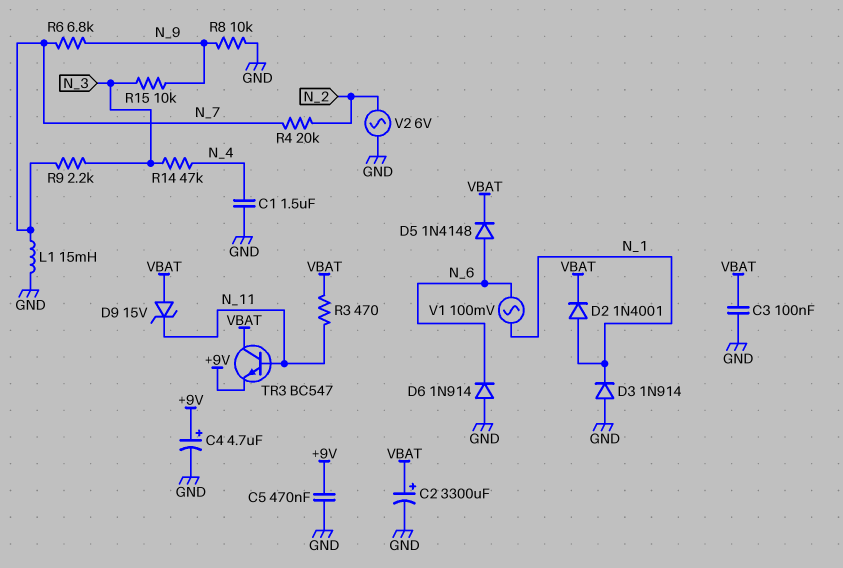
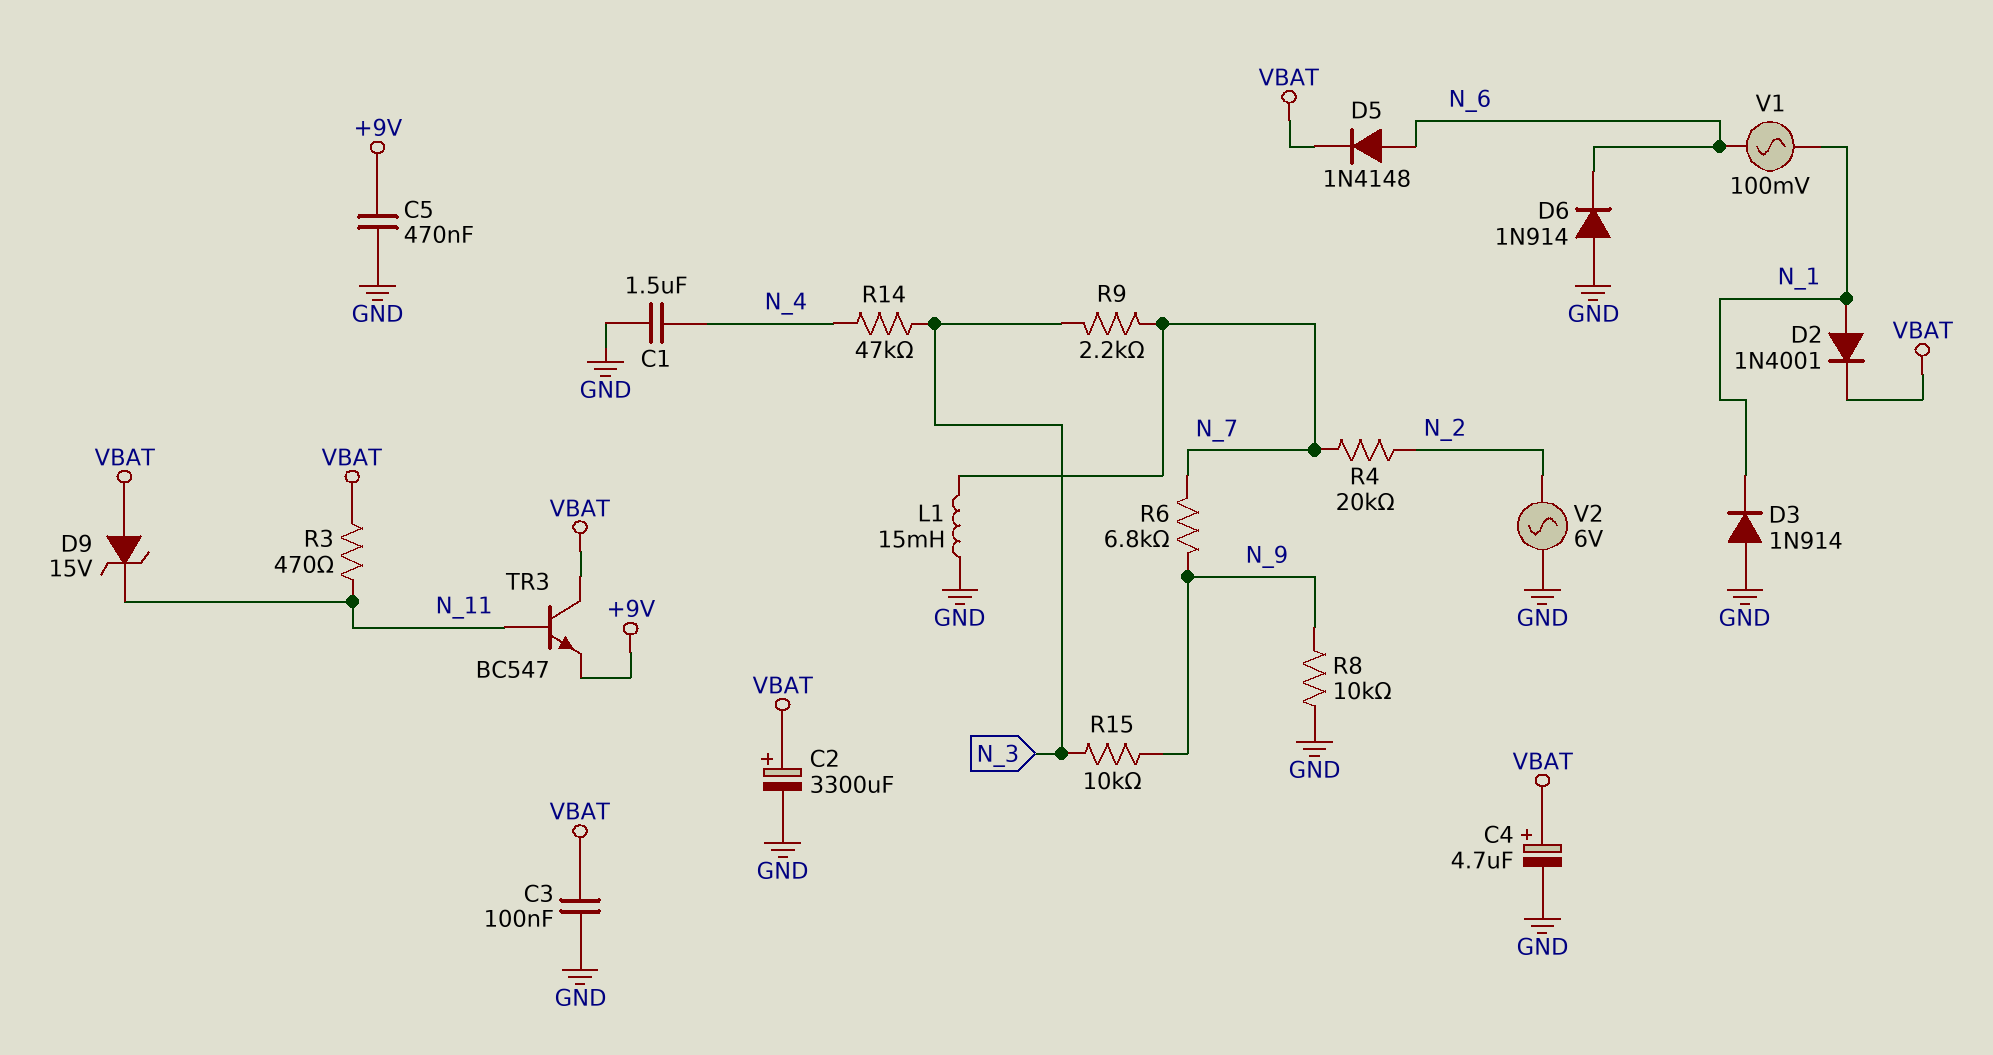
C4: 4.7uF (plus +9V, minus GND) -> 4.7uF (plus VBAT, minus GND)

